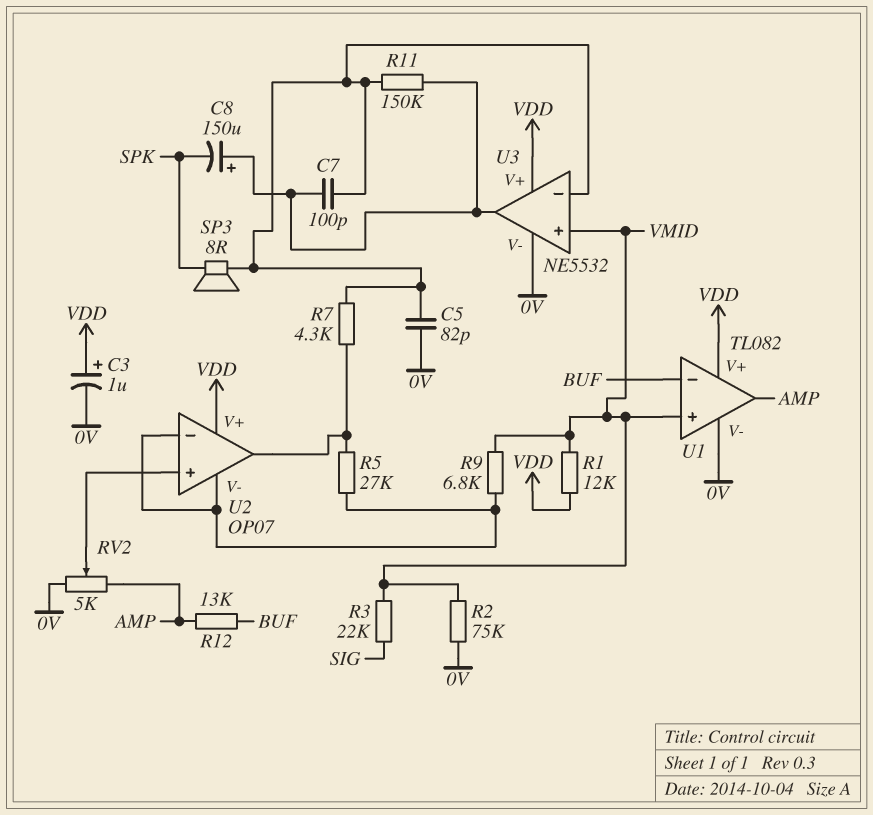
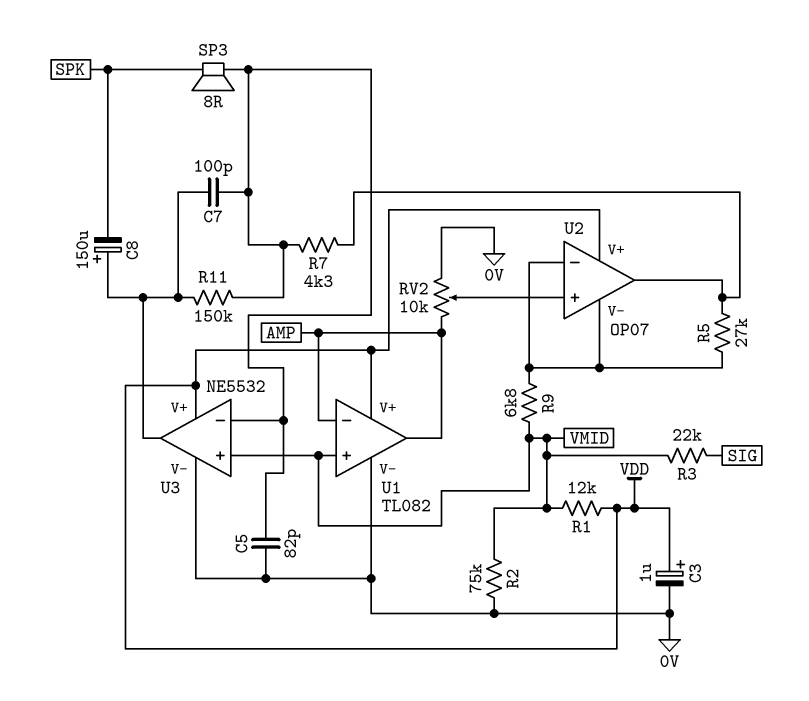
R12: 13k (AMP, BUF) -> none
RV2: 5k (0V, AMP, wiper U2/in+) -> 10k (0V, AMP, wiper U2/in+)
U1 pin in-: BUF -> AMP

